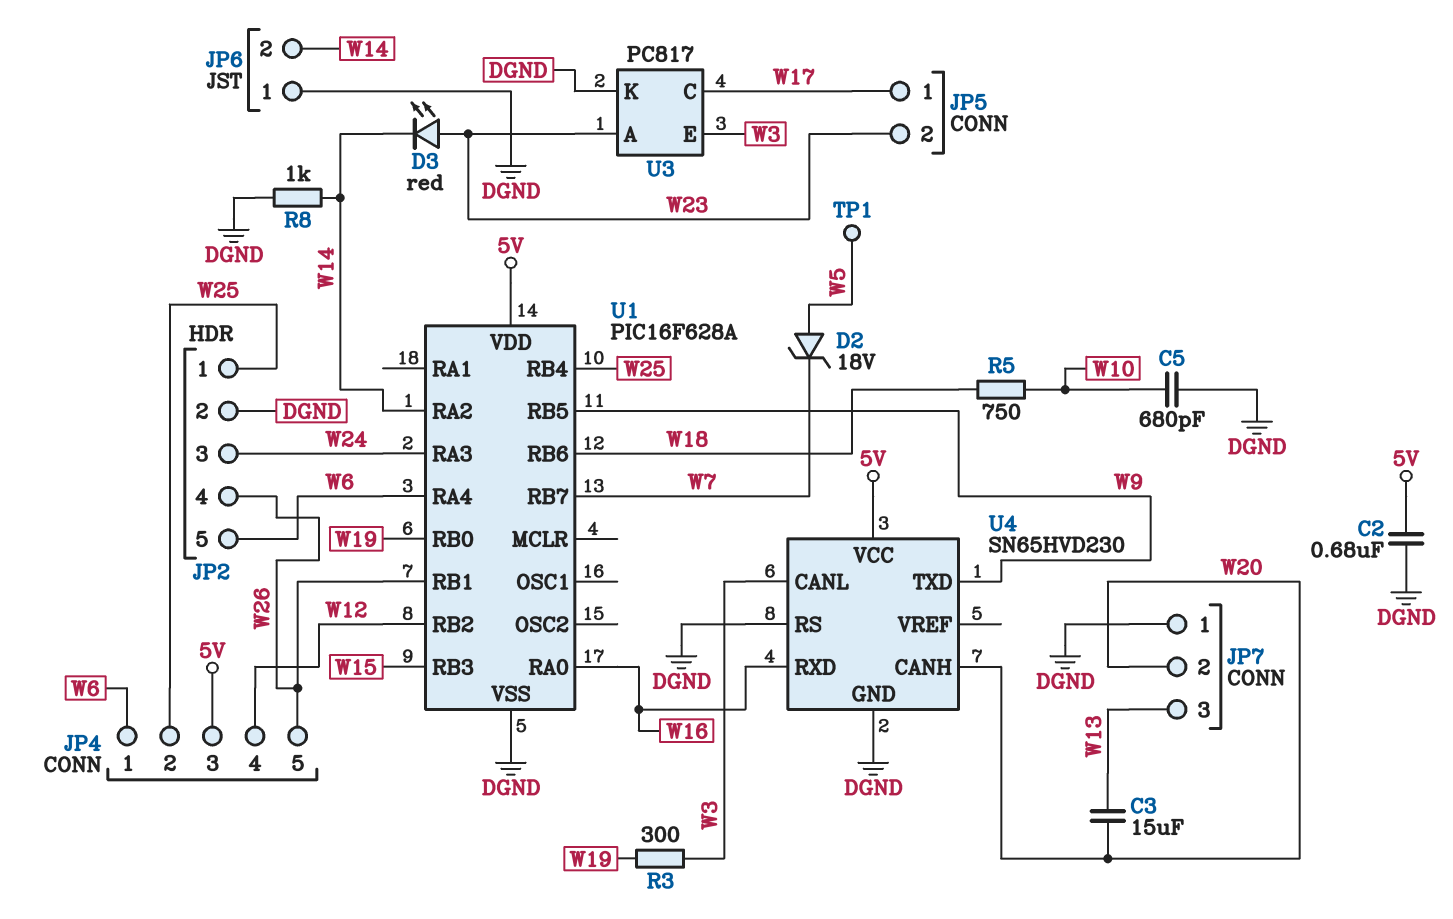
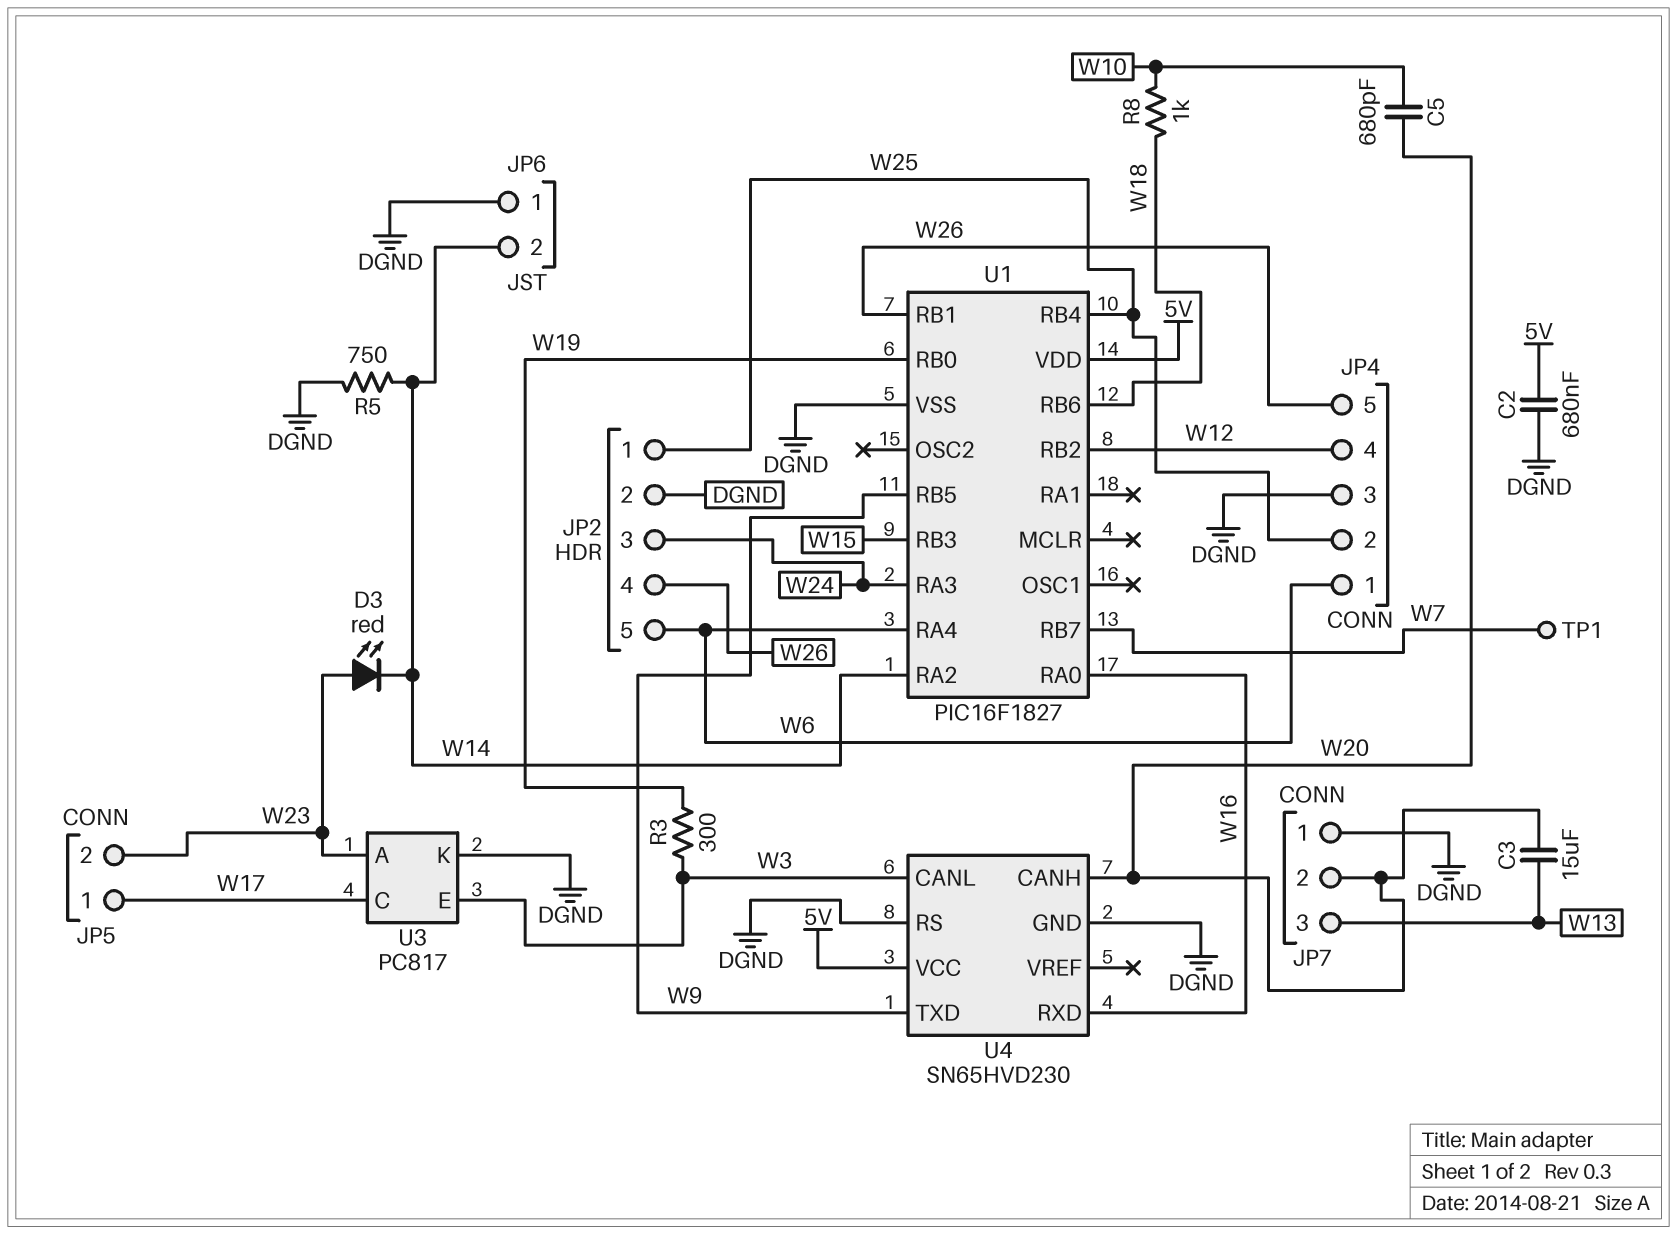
C5: 680pF (DGND, W10) -> 680pF (W10, W20)
D2: zener 18V (A W5, K W7) -> none
JP4 pin 3: 5V -> DGND
R5: 750 (W10, W18) -> 750 (DGND, W14)
R8: 1k (DGND, W14) -> 1k (W10, W18)
TP1: test point (W5) -> test point (W7)
U1: PIC16F628A -> PIC16F1827

